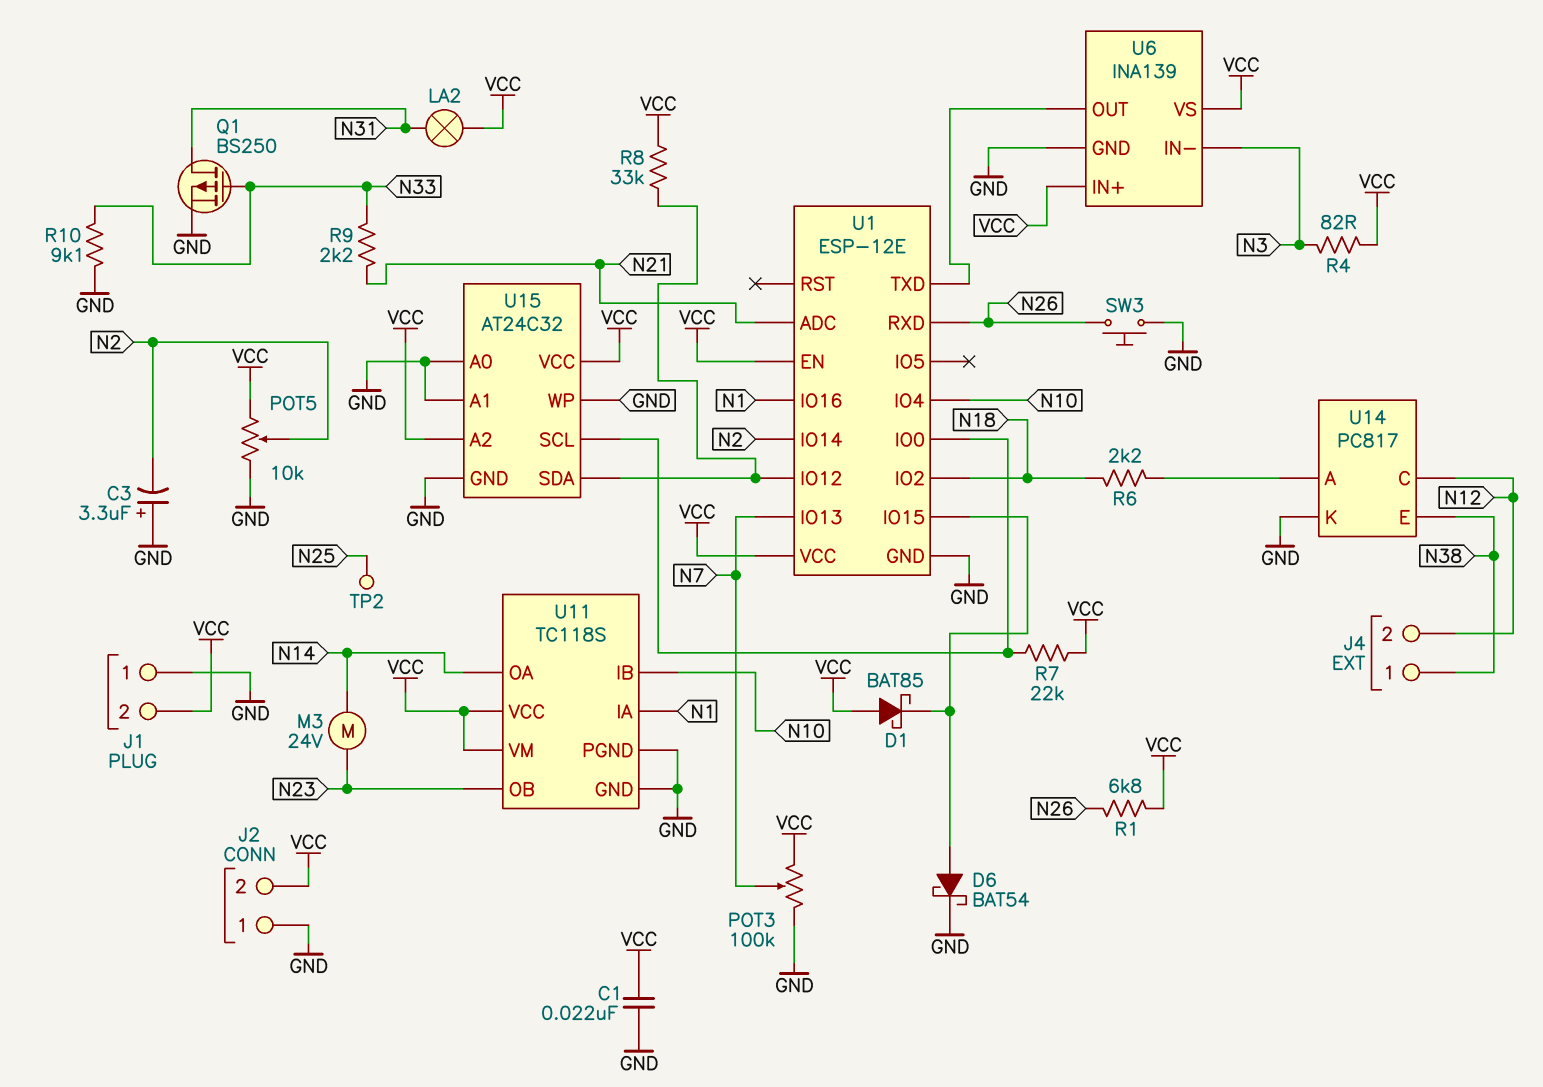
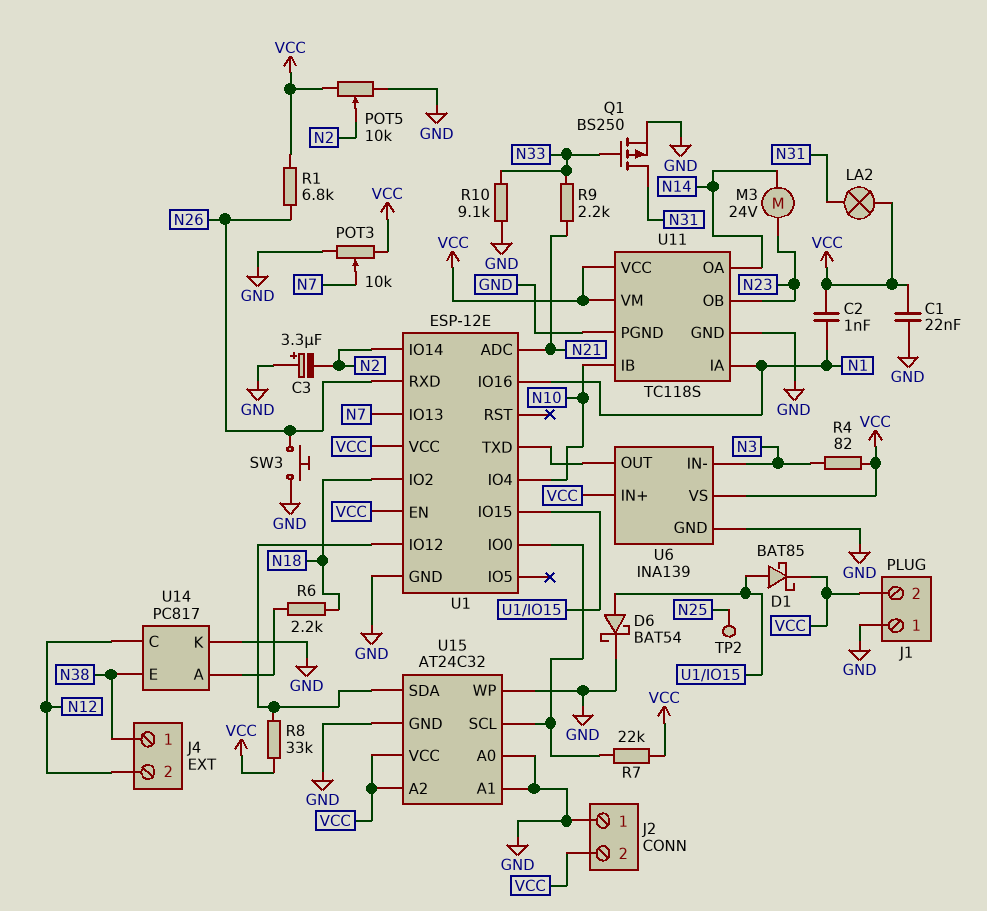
C2: none -> 1nF (N1, VCC)
D1: schottky BAT85 (A VCC, K U1/IO15) -> schottky BAT85 (A U1/IO15, K VCC)
POT3: 100k (GND, VCC, wiper N7) -> 10k (GND, VCC, wiper N7)

